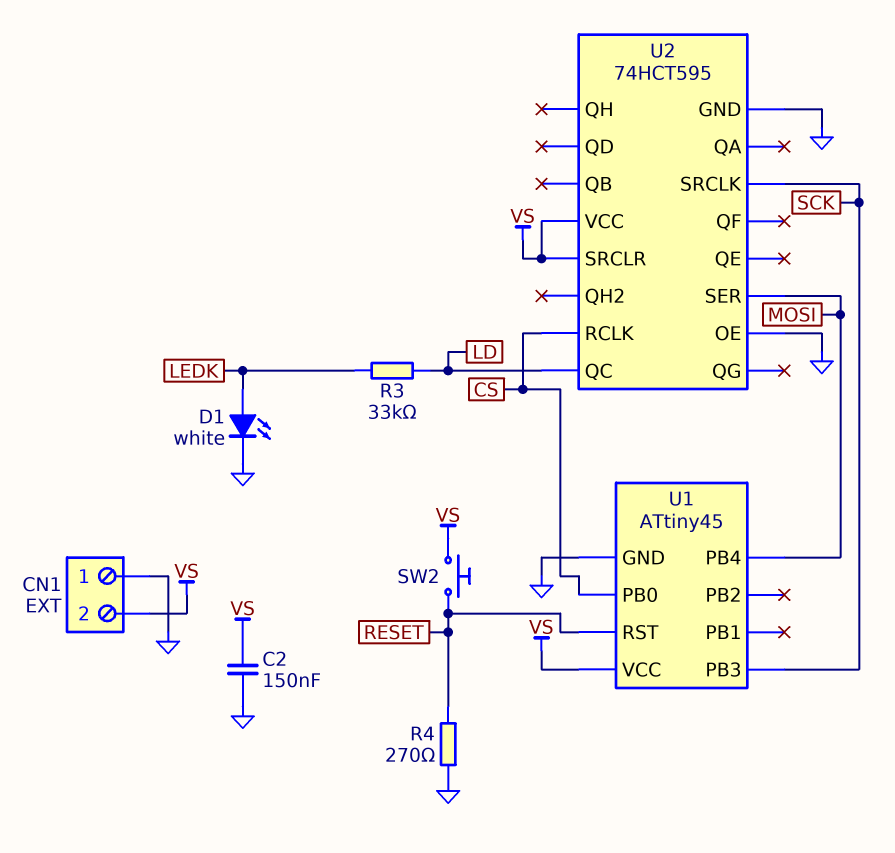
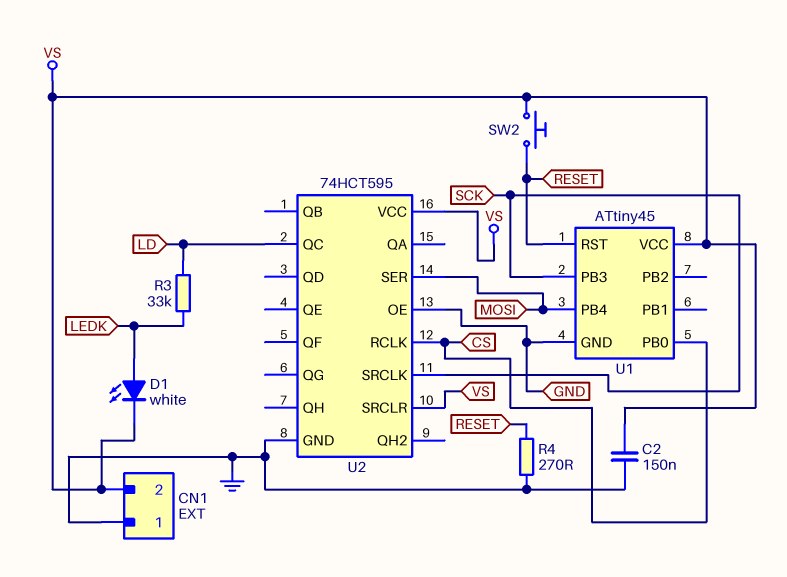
D1: LED white (A LEDK, K GND) -> LED white (A LEDK, K VS)

